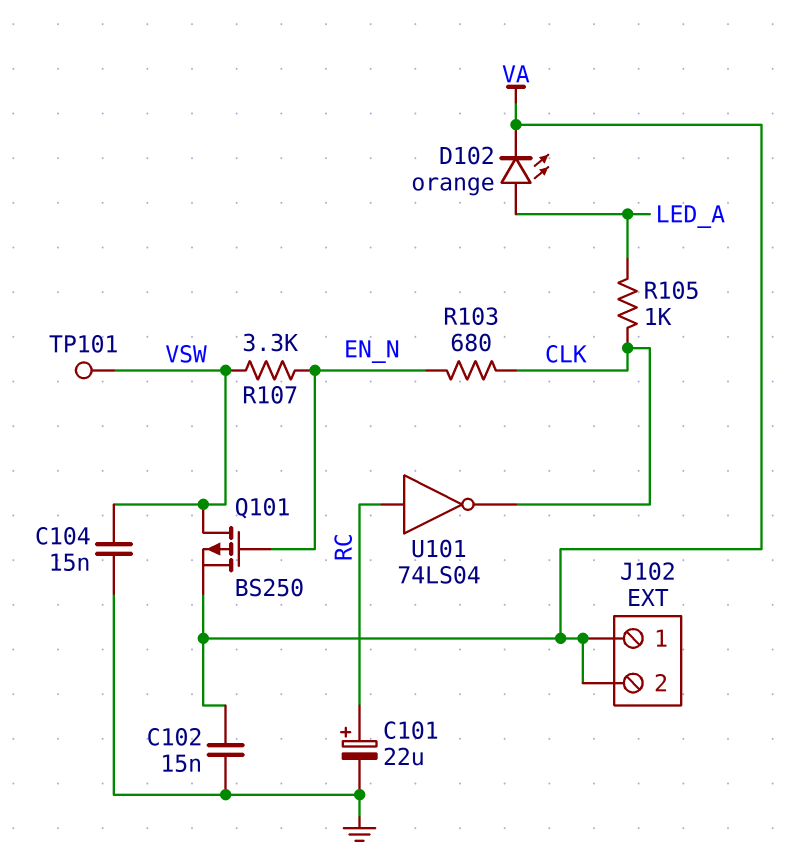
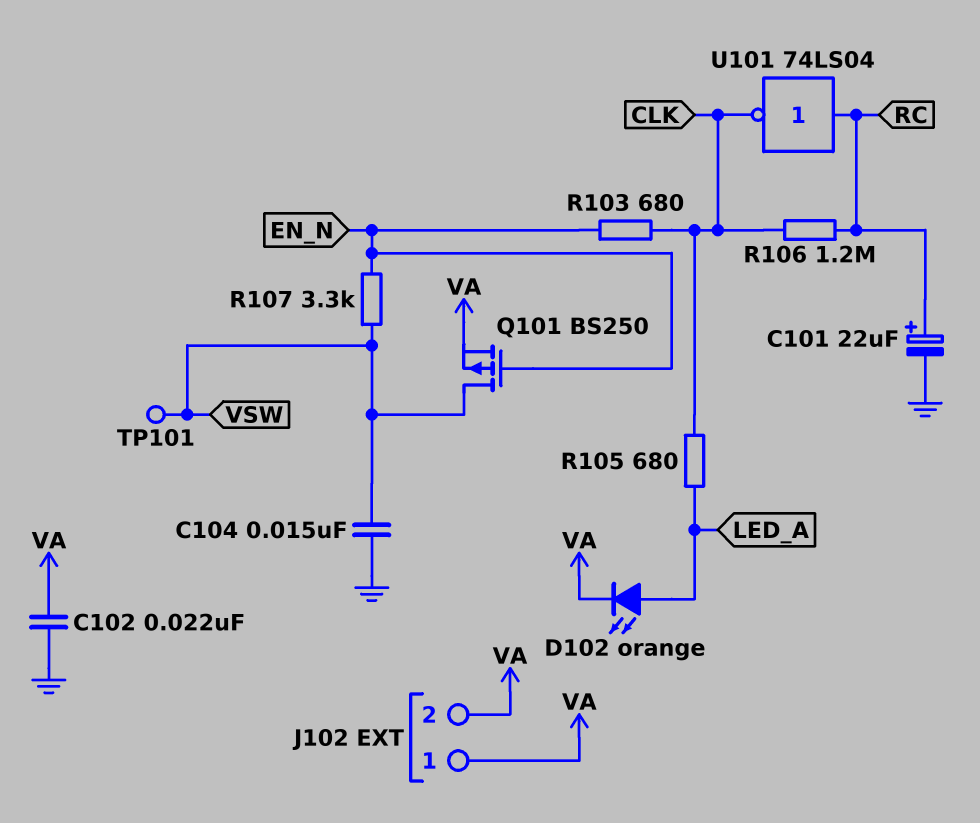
C102: 15nF (GND, VA) -> 22nF (GND, VA)
R105: 1k (CLK, LED_A) -> 680 (CLK, LED_A)
R106: none -> 1.2M (CLK, RC)

